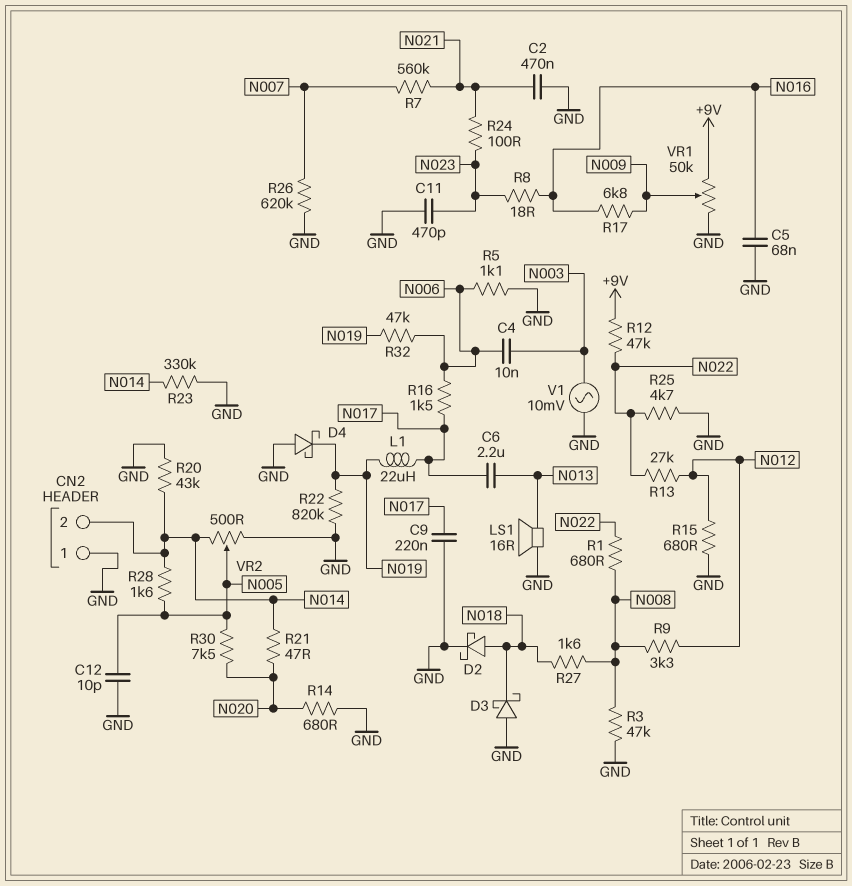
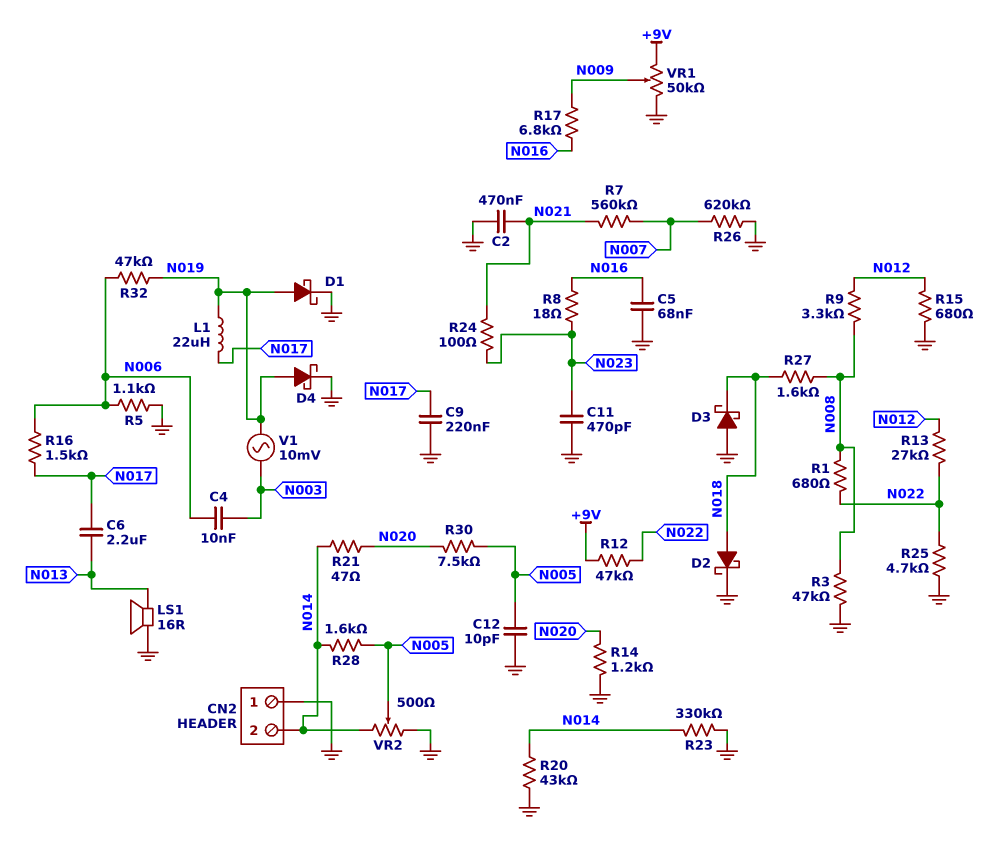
D1: none -> schottky (A N019, K GND)
D4: schottky (A GND, K N019) -> schottky (A N019, K GND)
R14: 680 (GND, N020) -> 1.2k (GND, N020)
R22: 820k (GND, N019) -> none
V1: AC 10mV (GND, N003) -> AC 10mV (N003, N019)

